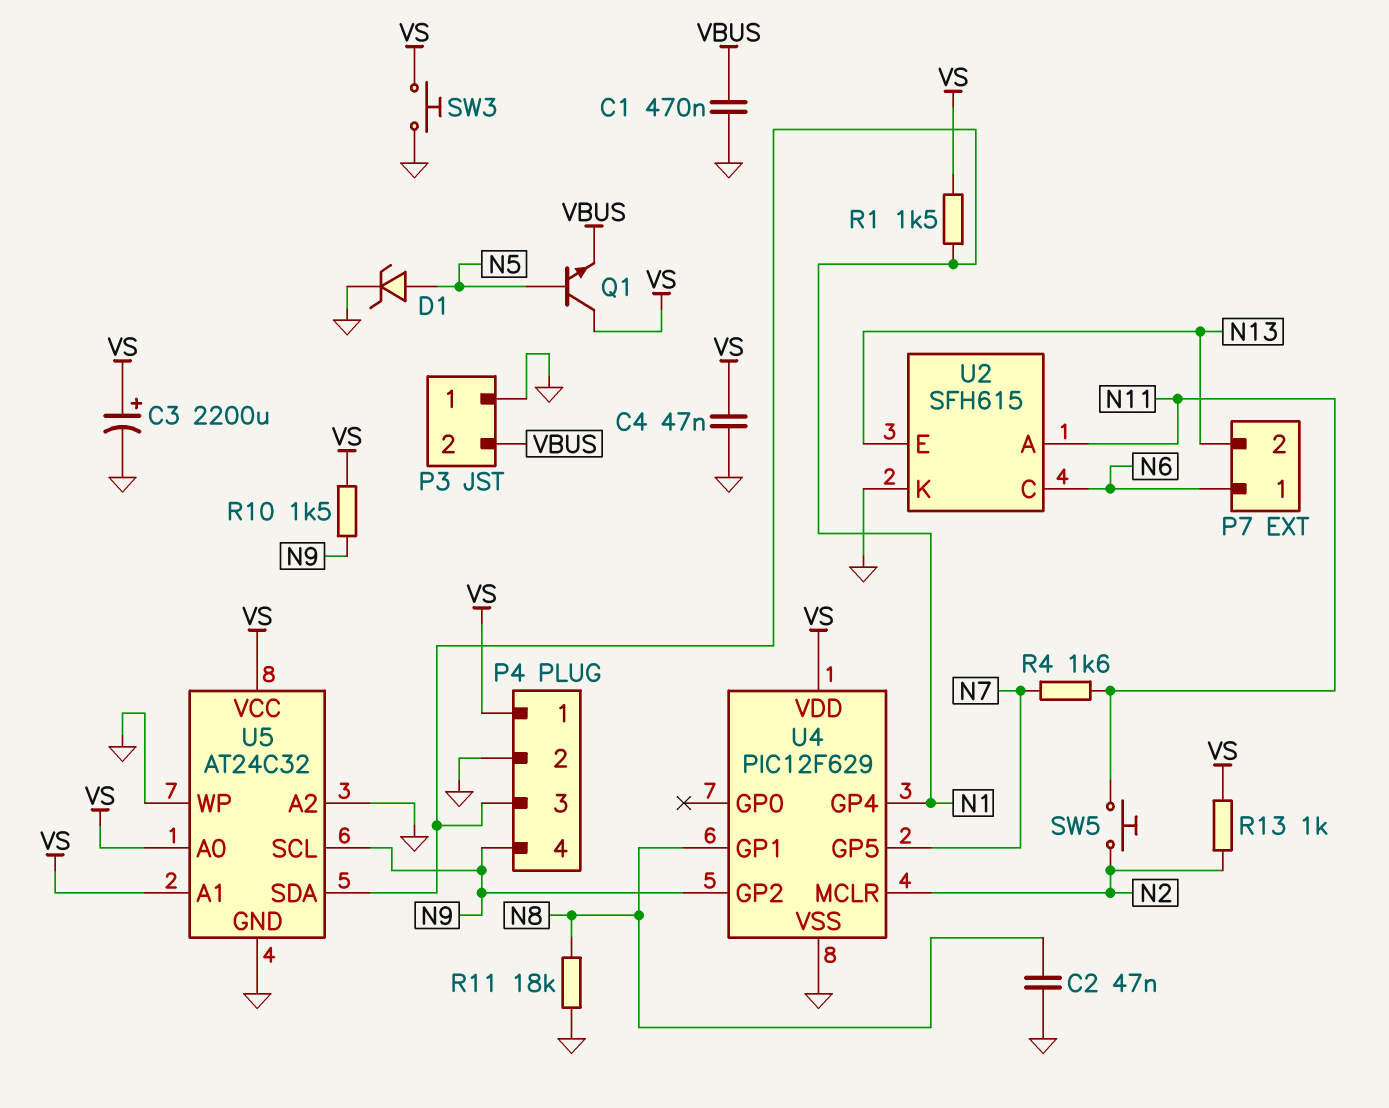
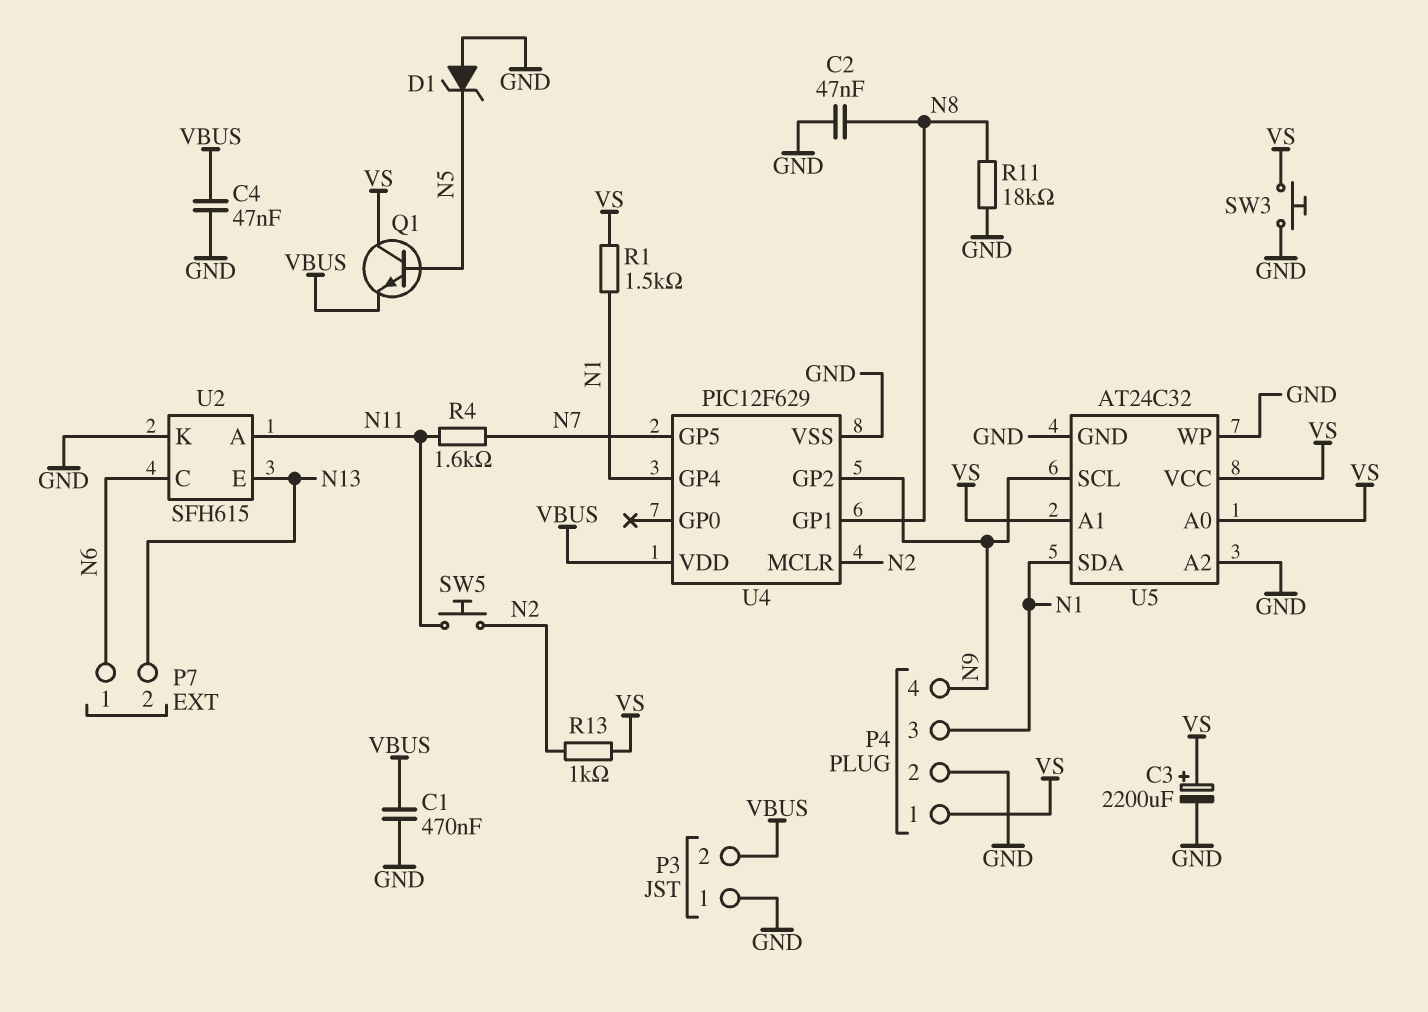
C4: 47nF (GND, VS) -> 47nF (GND, VBUS)
D1: zener (A N5, K GND) -> zener (A GND, K N5)
R10: 1.5k (N9, VS) -> none
U4 pin VDD: VS -> VBUS

